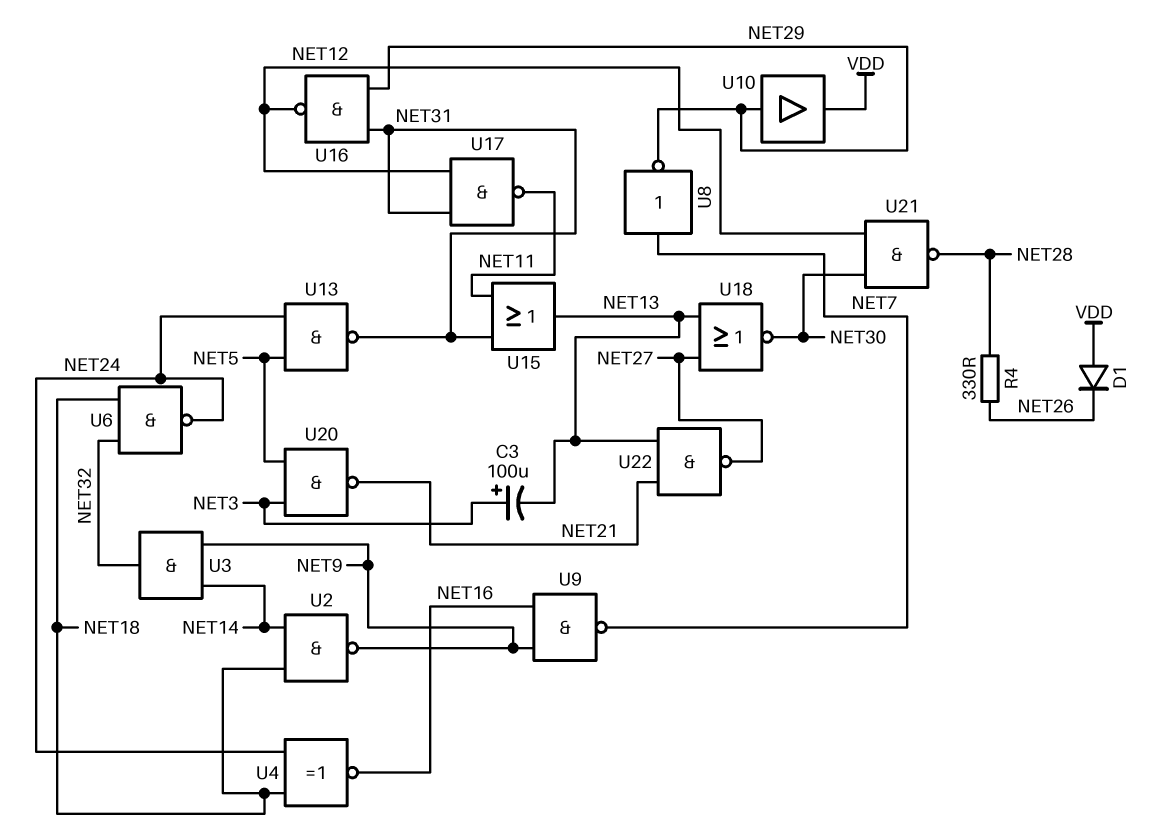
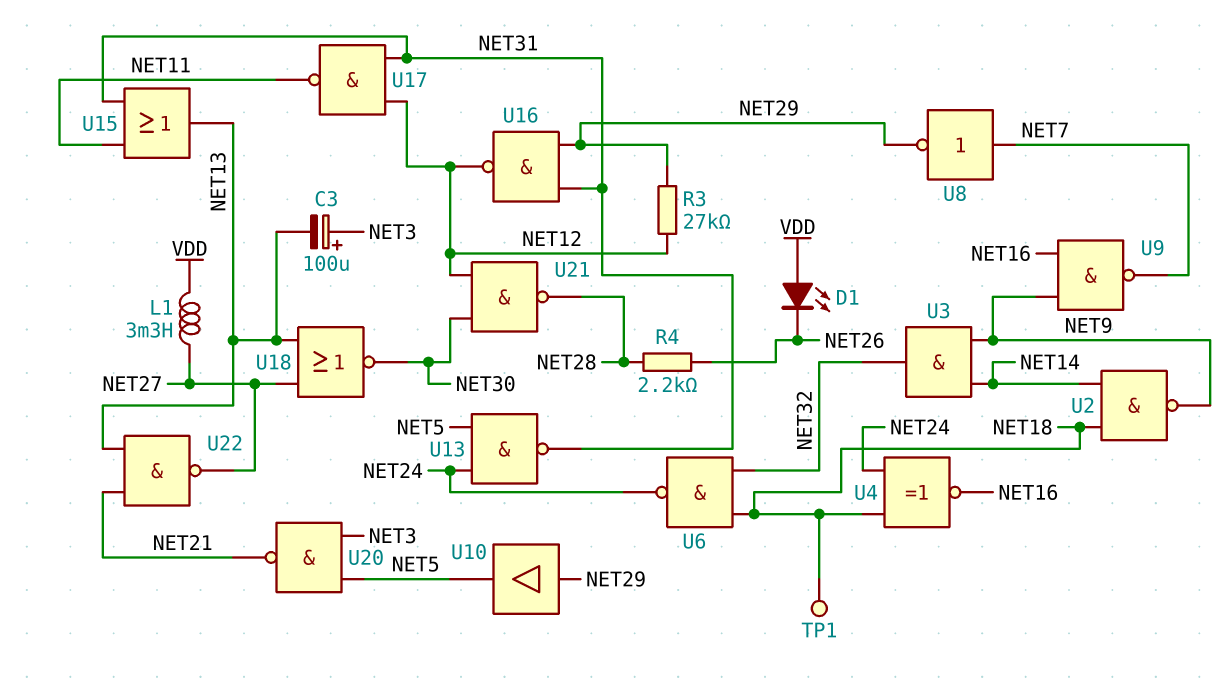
D1: diode (A VDD, K NET26) -> LED (A VDD, K NET26)
L1: none -> 3.3mH (NET27, VDD)
R3: none -> 27k (NET12, NET29)
R4: 330 (NET26, NET28) -> 2.2k (NET26, NET28)
TP1: none -> test point (NET18)
U10: buffer (in NET29, out VDD) -> buffer (in NET29, out NET5)

